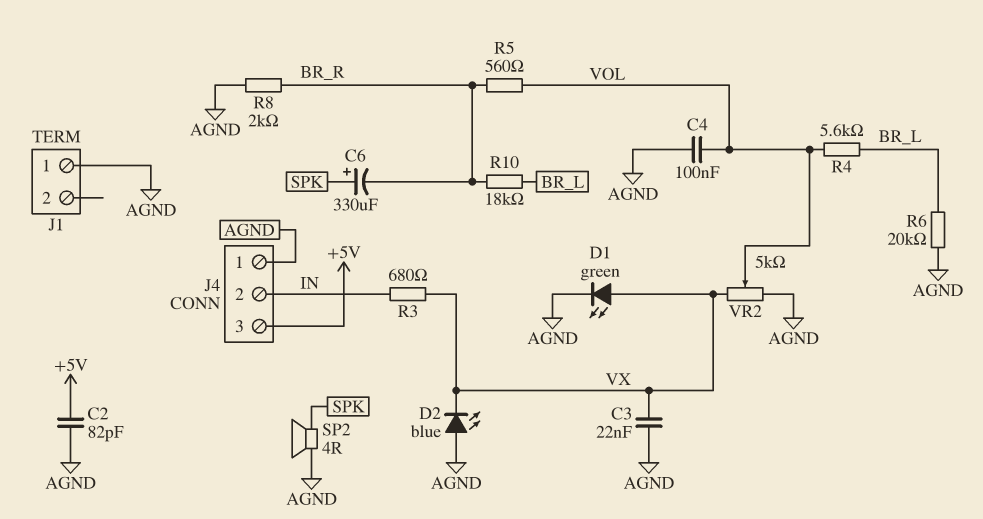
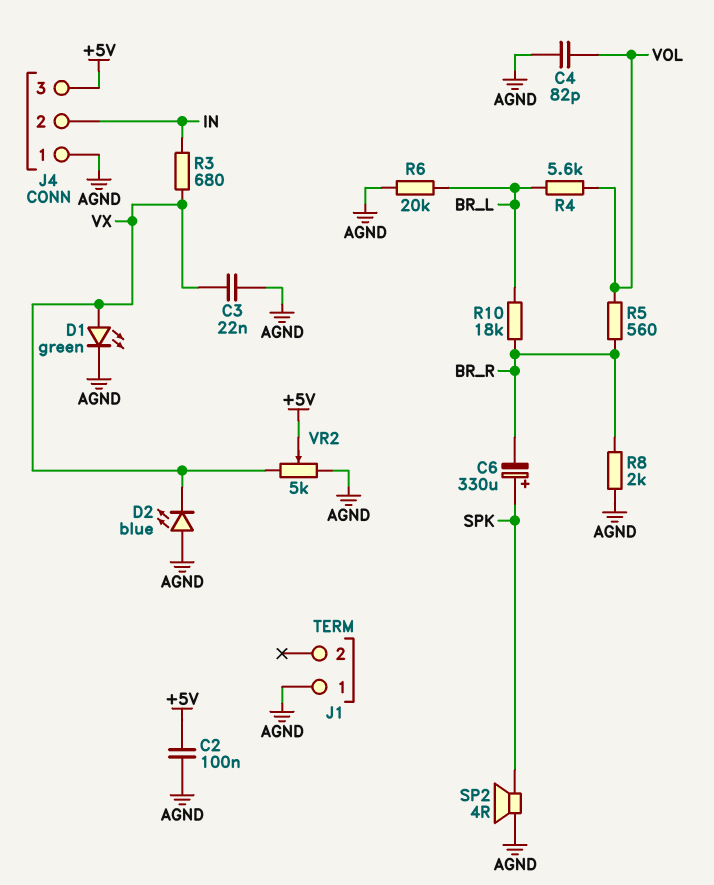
C2: 82pF (+5V, AGND) -> 100nF (+5V, AGND)
C4: 100nF (AGND, VOL) -> 82pF (AGND, VOL)
VR2: 5k (AGND, VX, wiper VOL) -> 5k (AGND, VX, wiper +5V)

